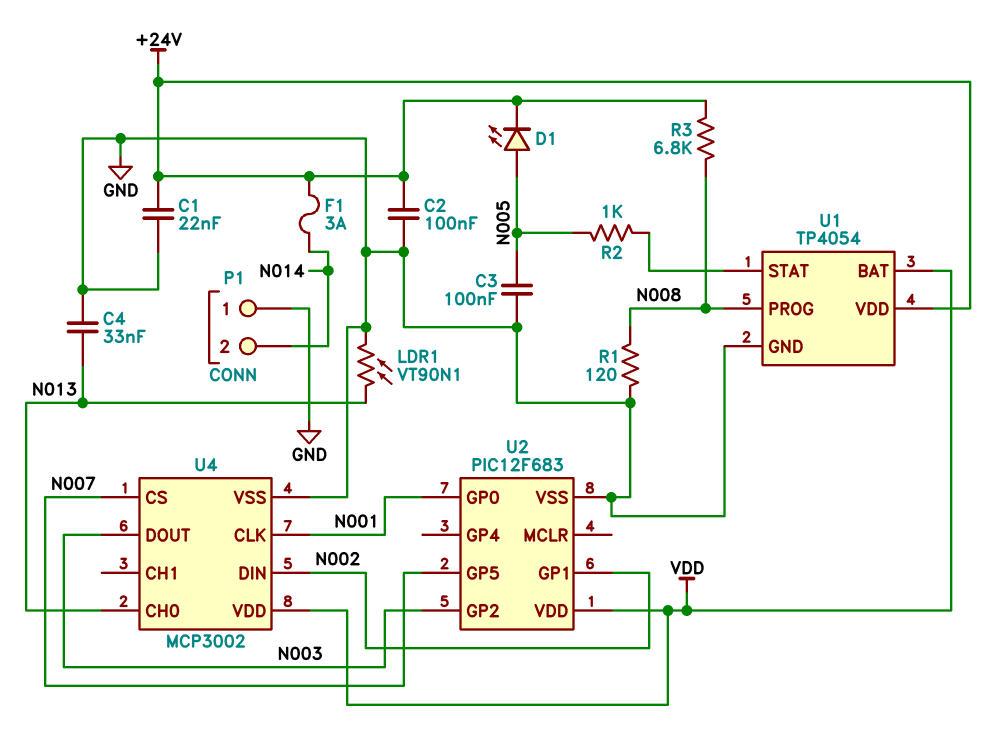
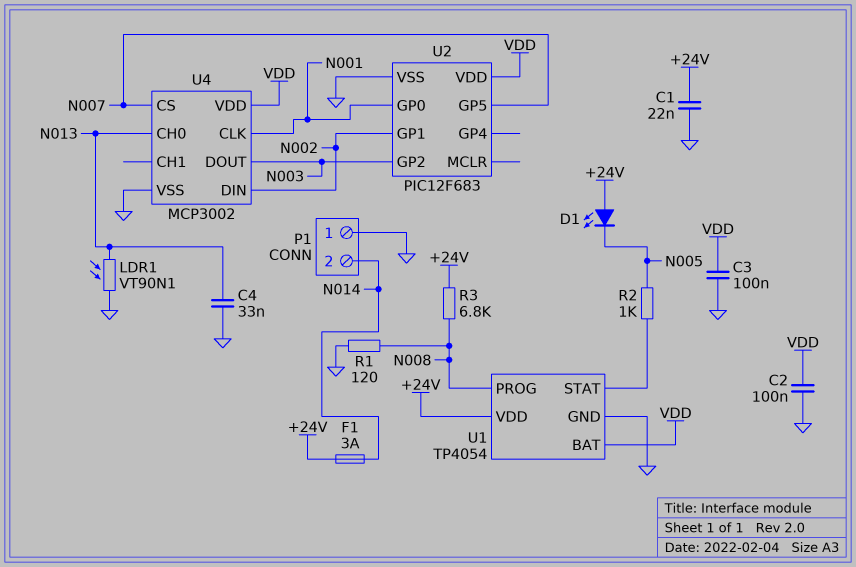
C2: 100nF (+24V, GND) -> 100nF (GND, VDD)
C3: 100nF (GND, N005) -> 100nF (GND, VDD)
D1: LED (A N005, K +24V) -> LED (A +24V, K N005)

